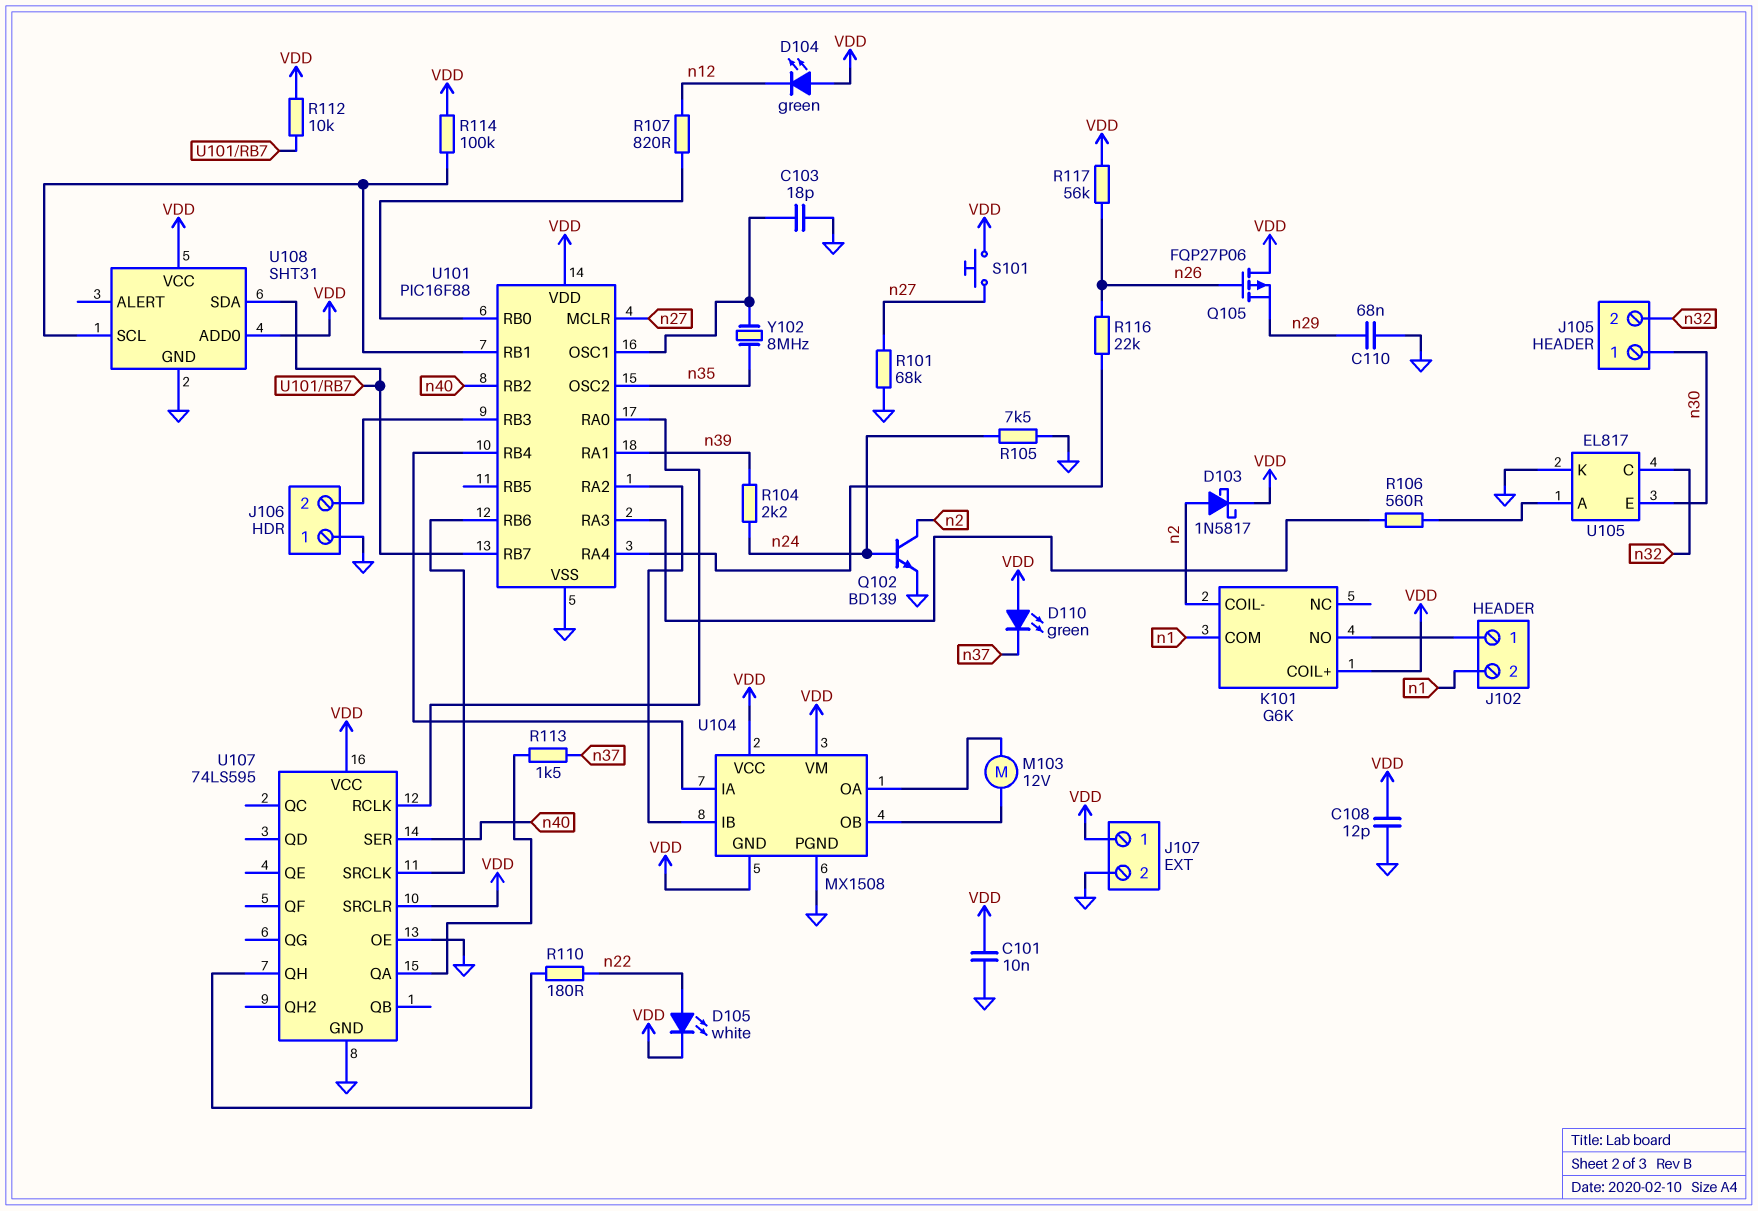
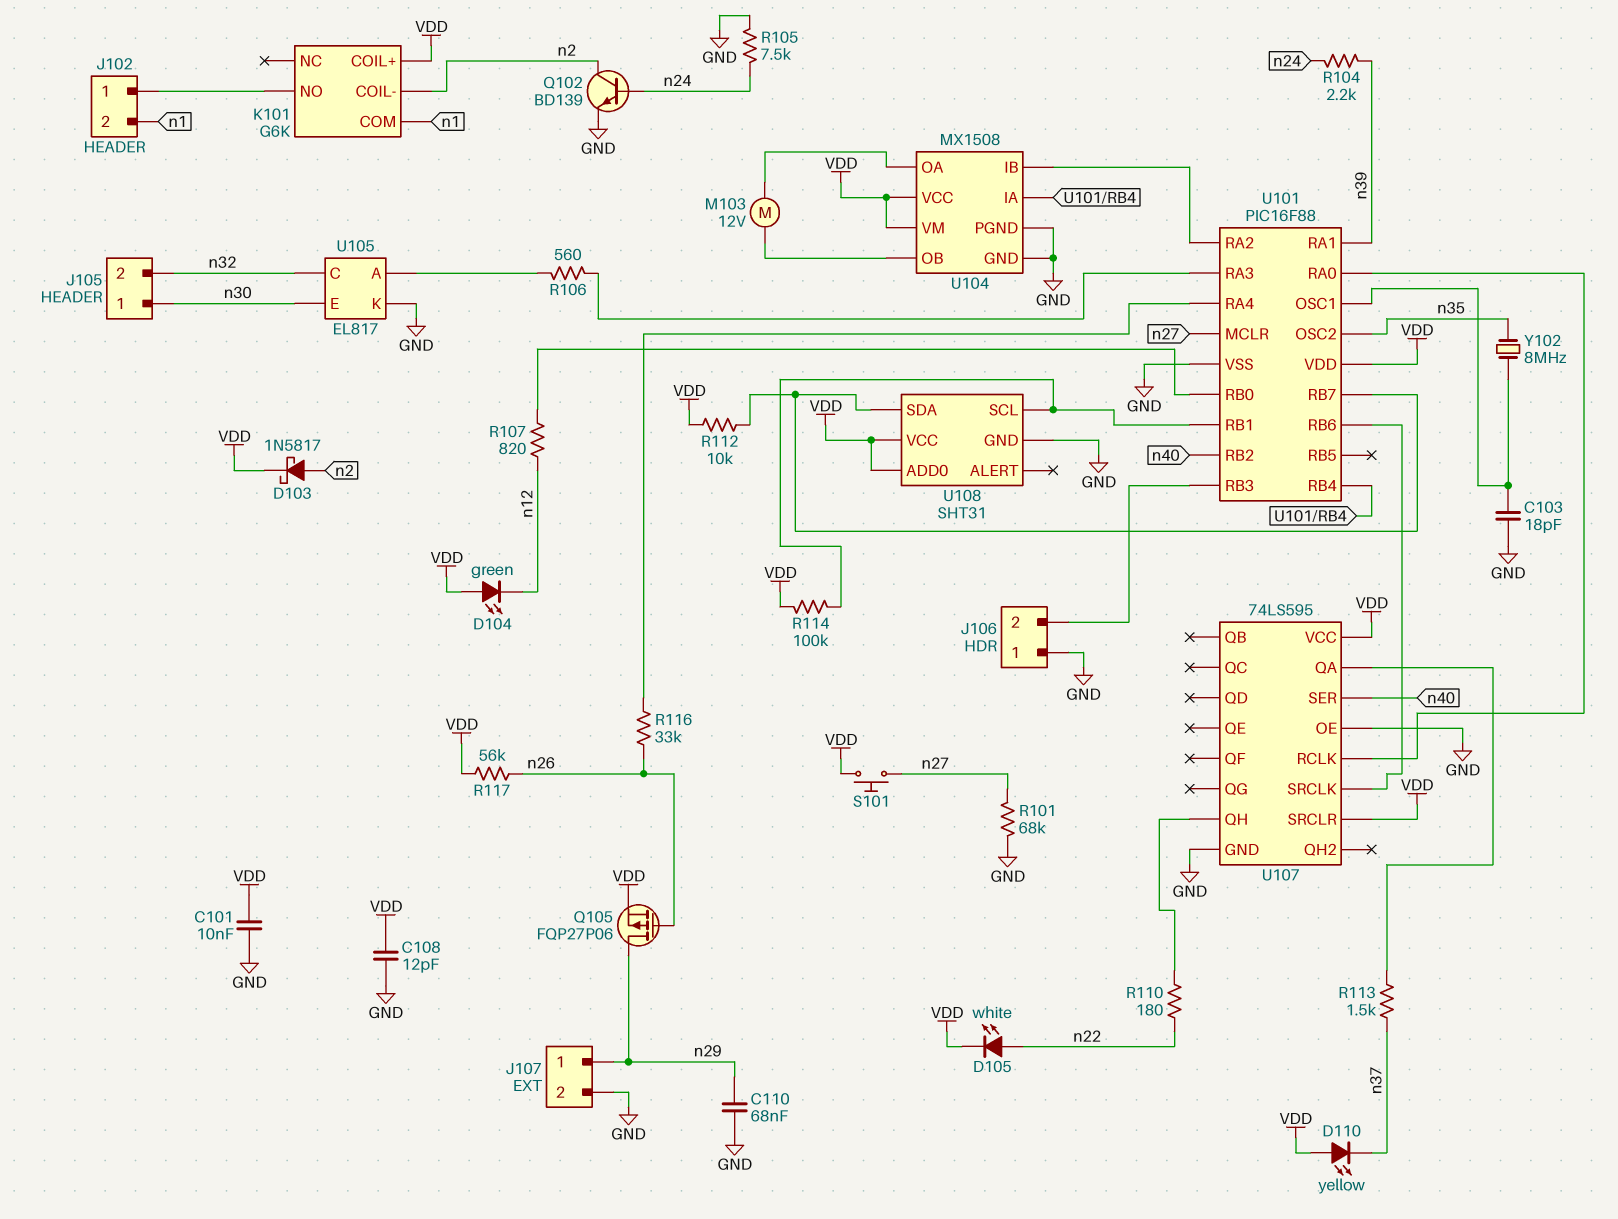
D110: LED green (A VDD, K n37) -> LED yellow (A VDD, K n37)
J107 pin 1: VDD -> n29
Q105: PMOS FQP27P06 (G n26, D VDD, S n29) -> PMOS FQP27P06 (G n26, D n29, S VDD)
R116: 22k (U101/RA4, n26) -> 33k (U101/RA4, n26)
U104 pin GND: VDD -> GND

